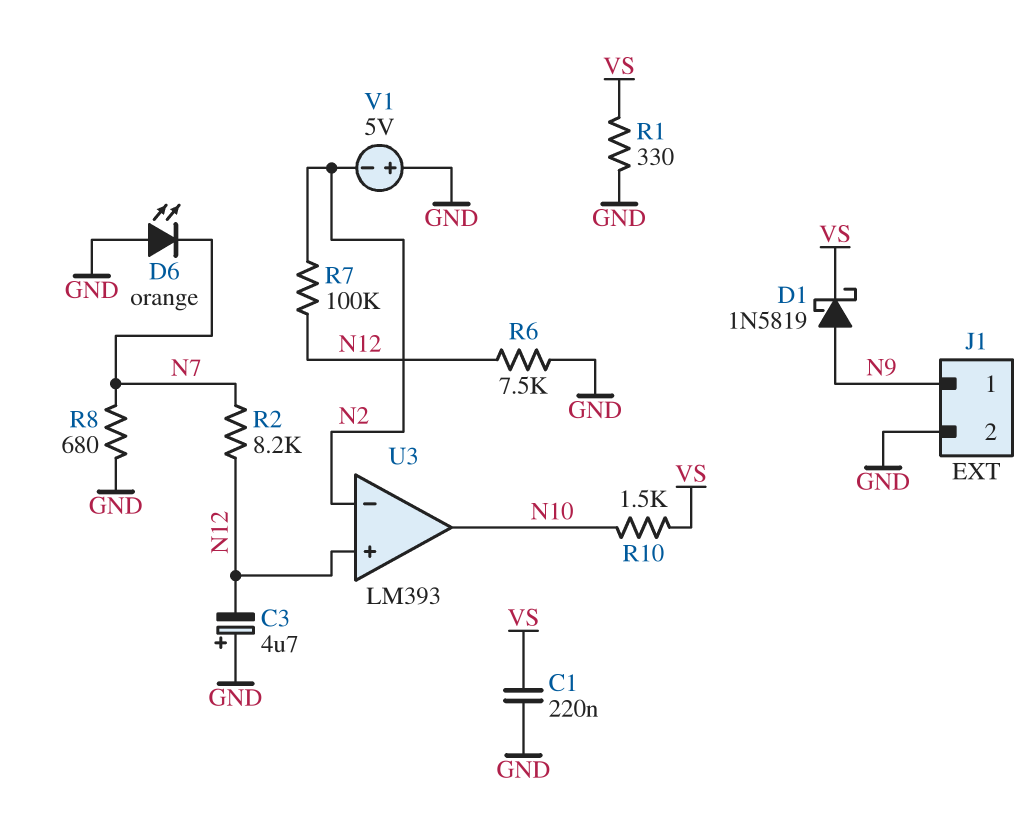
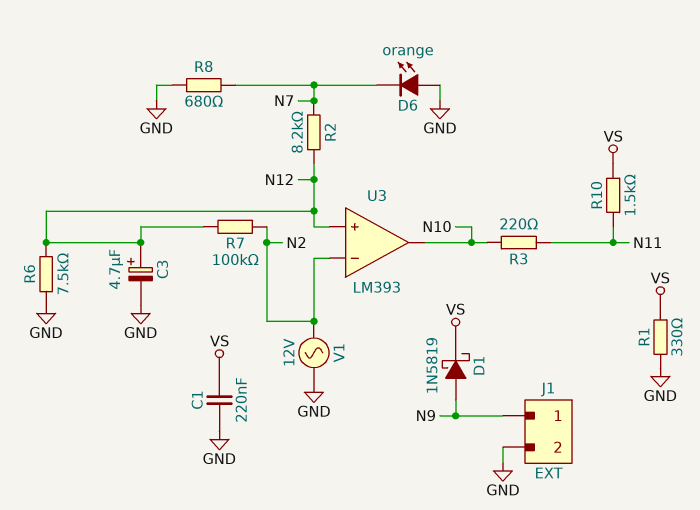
C3: 4.7uF (plus GND, minus N12) -> 4.7uF (plus N12, minus GND)
R3: none -> 220 (N10, N11)
R10: 1.5k (N10, VS) -> 1.5k (N11, VS)
V1: 5V (plus GND, minus N2) -> AC 12V (GND, N2)

